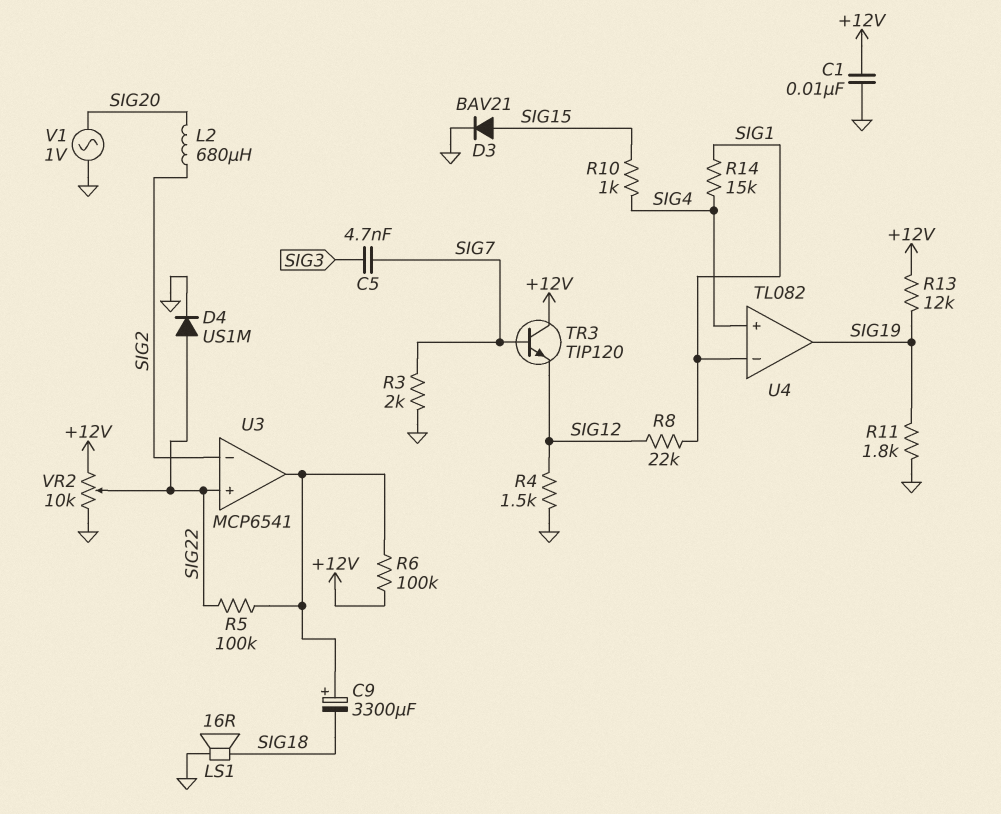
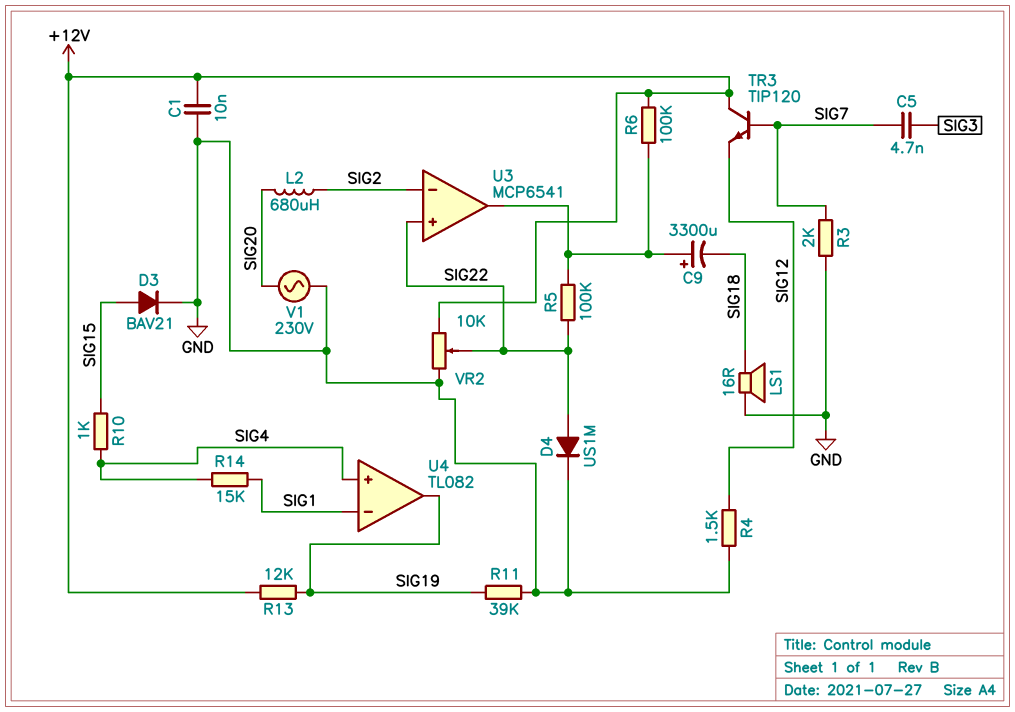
R8: 22k (SIG1, SIG12) -> none
R11: 1.8k (GND, SIG19) -> 39k (GND, SIG19)
V1: AC 1V (GND, SIG20) -> AC 230V (GND, SIG20)

